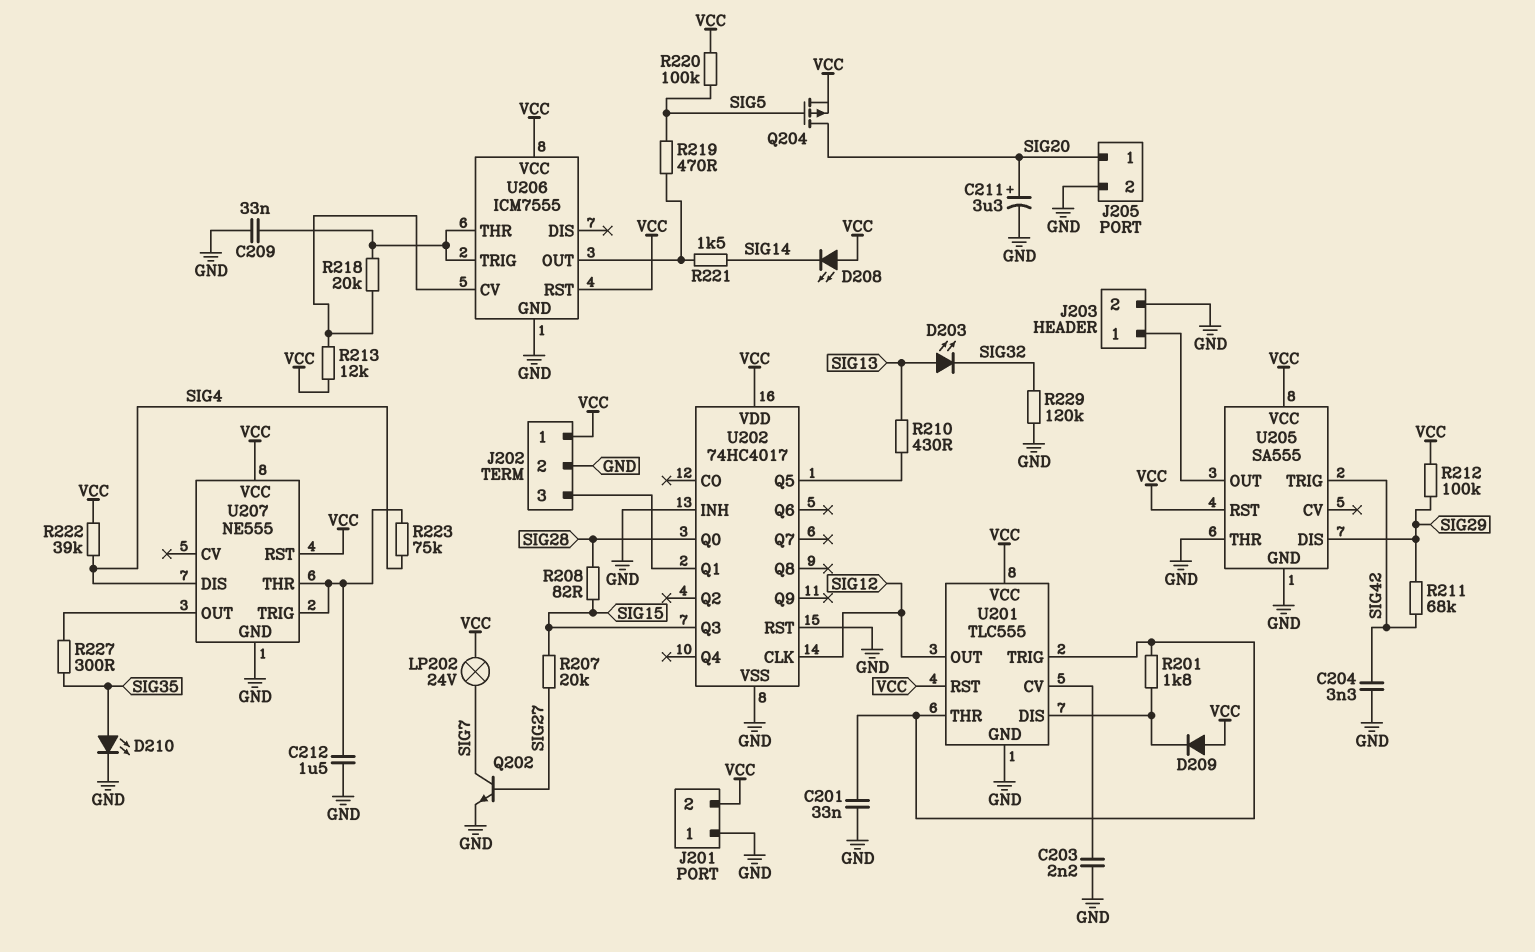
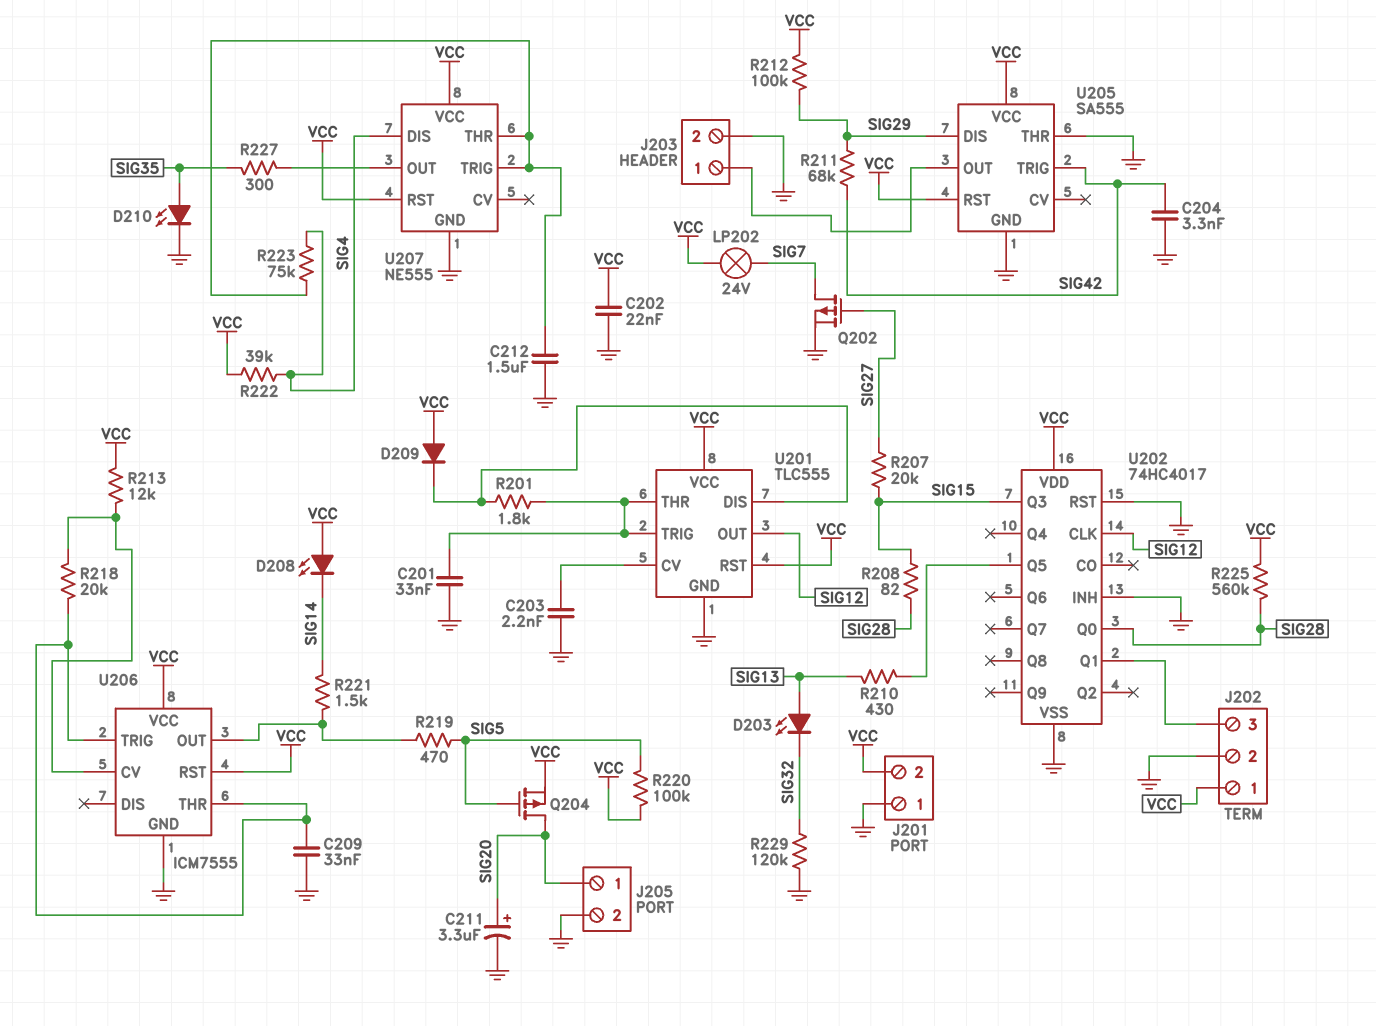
C202: none -> 22nF (GND, VCC)
Q202: NPN (B SIG27, C SIG7, E GND) -> PMOS (G SIG27, D SIG7, S GND)
R225: none -> 560k (SIG28, VCC)

